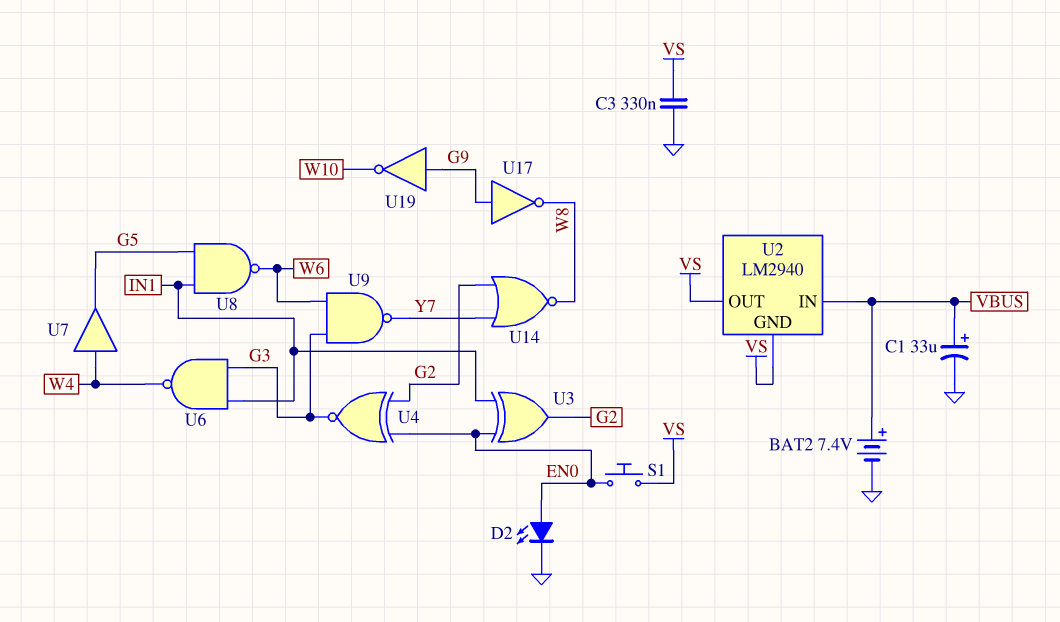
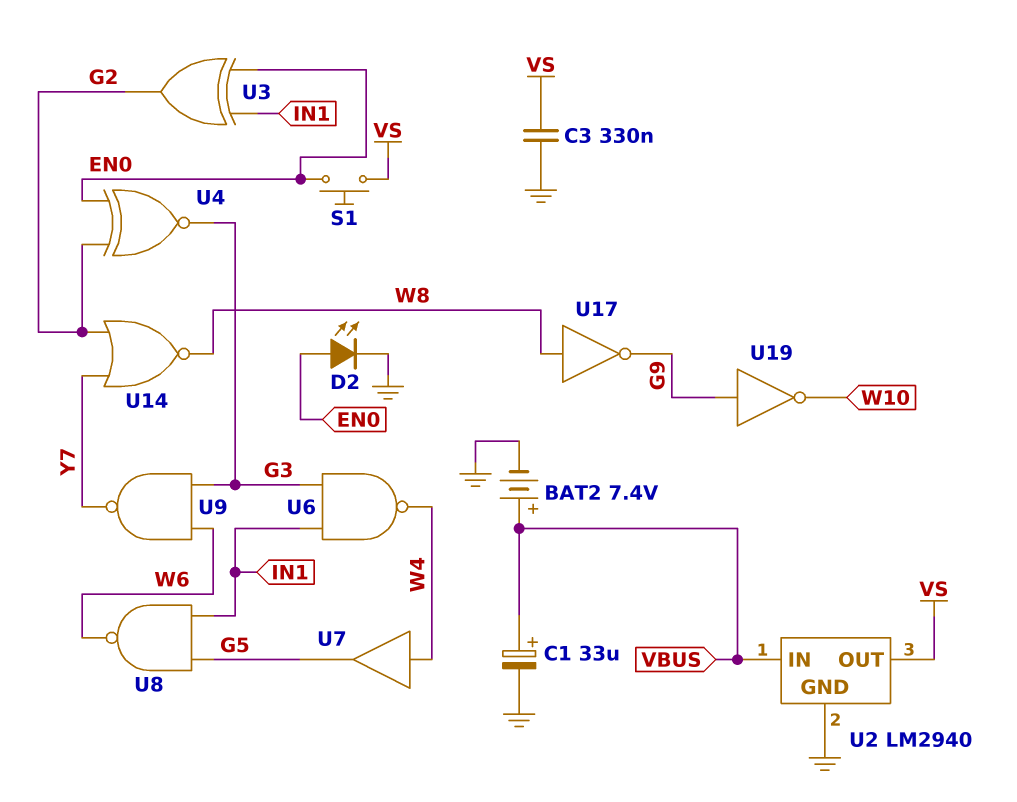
U2 pin GND: VS -> GND
U17: NOT (in G9, out W8) -> NOT (in W8, out G9)

